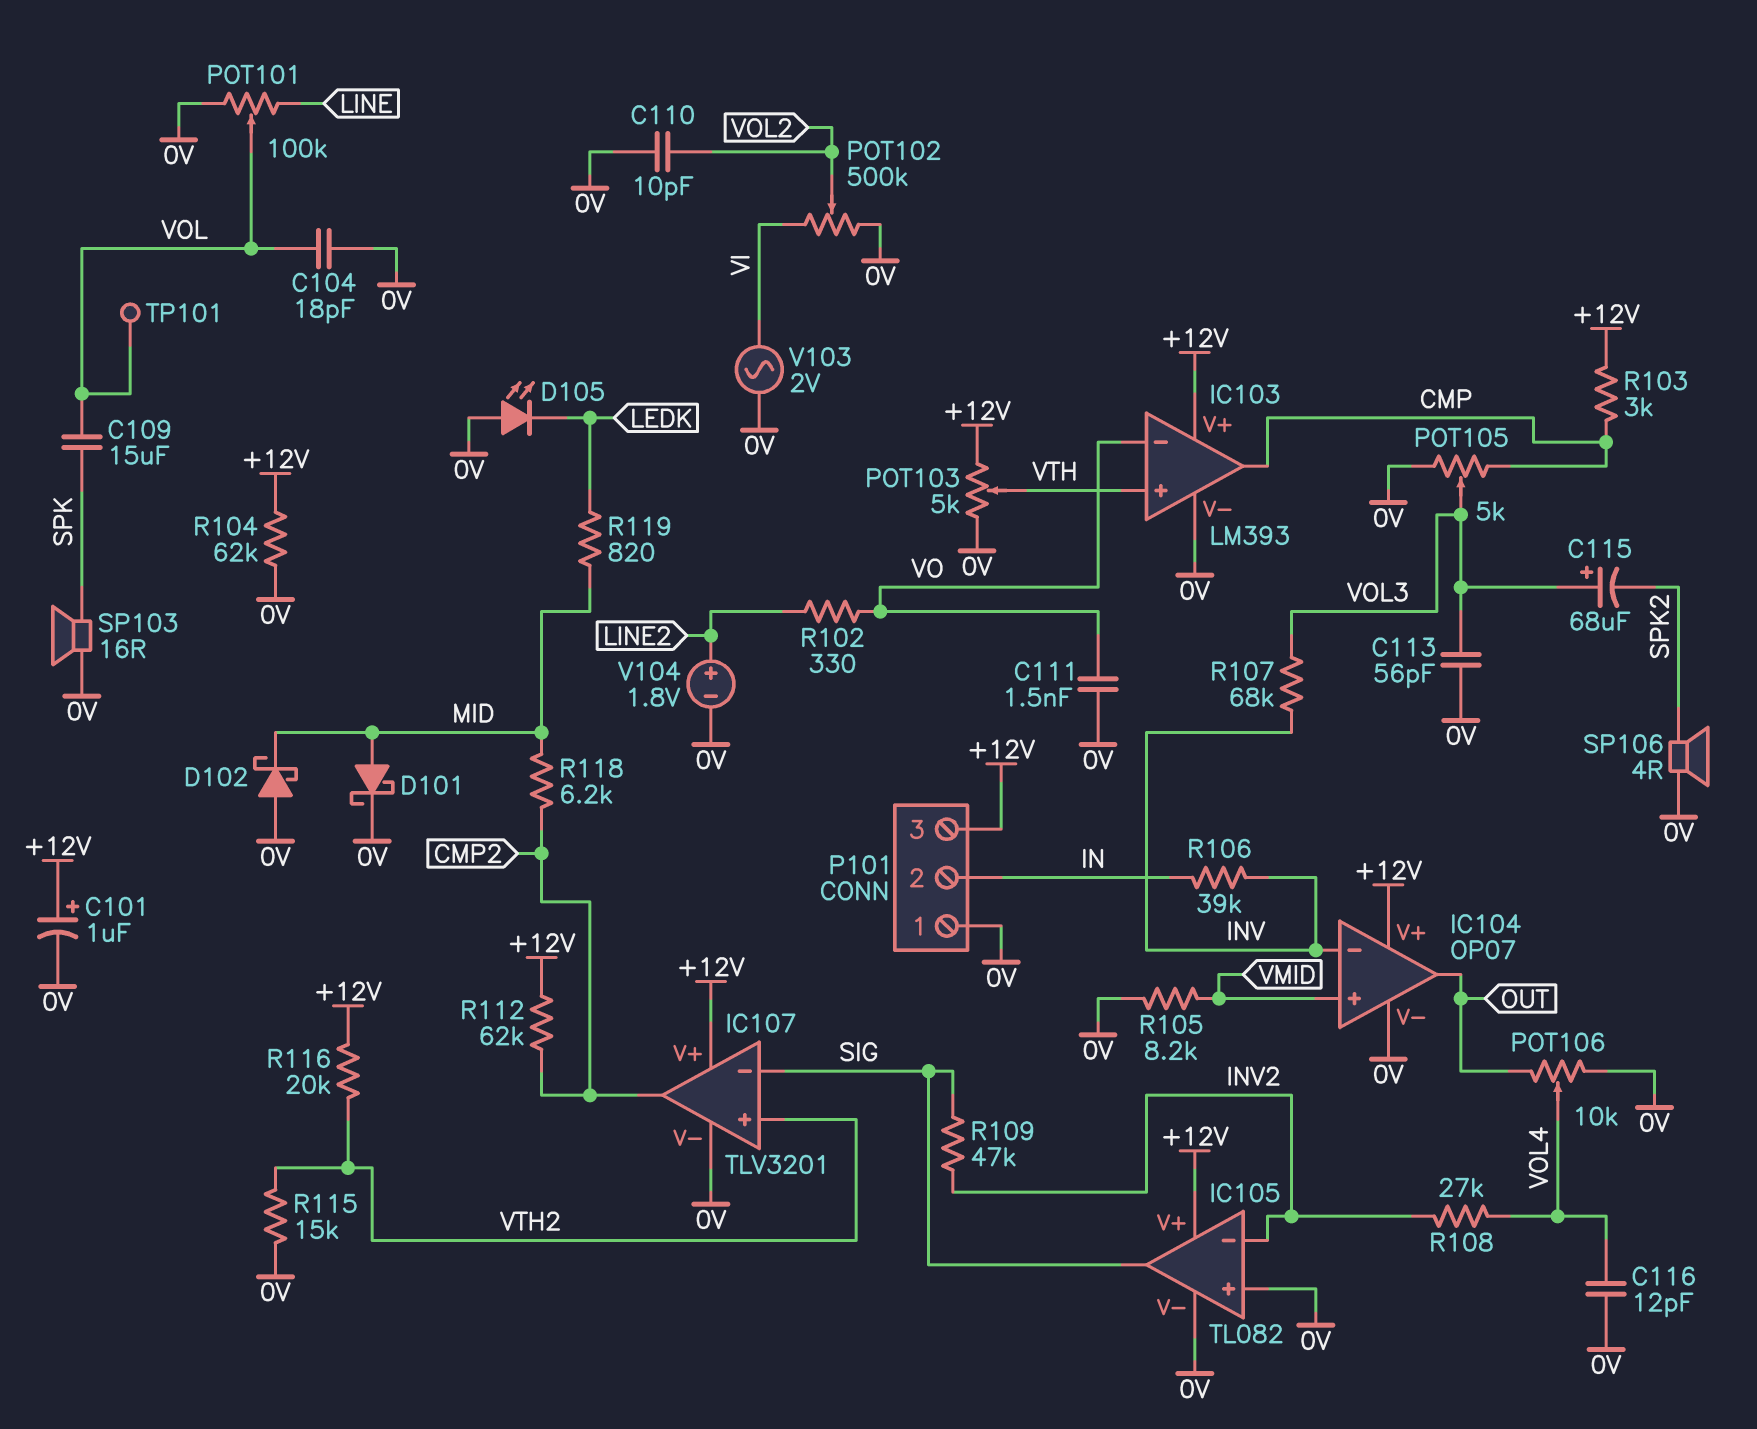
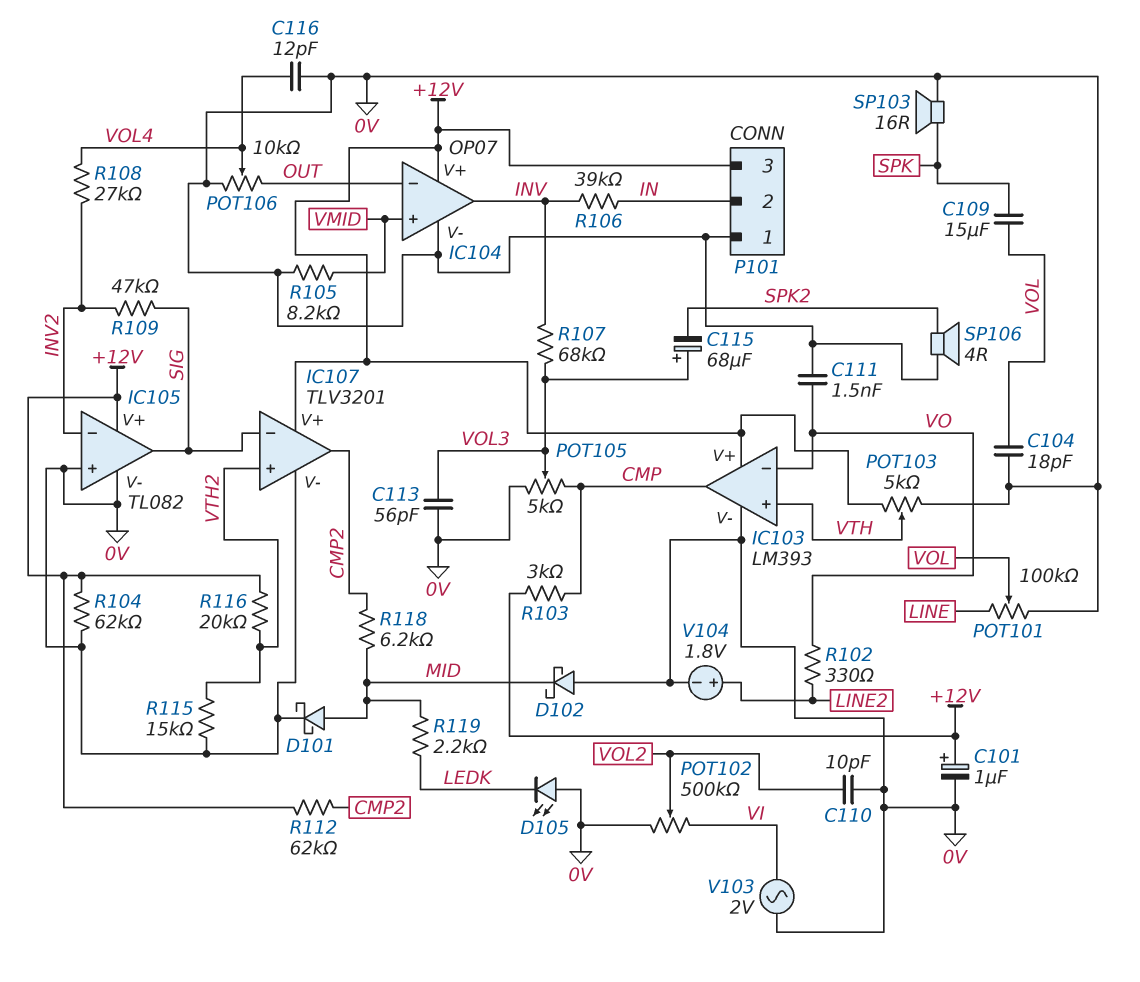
IC104 pin in-: INV -> OUT
IC104 pin out: OUT -> INV
R119: 820 (LEDK, MID) -> 2.2k (LEDK, MID)
TP101: test point (VOL) -> none

